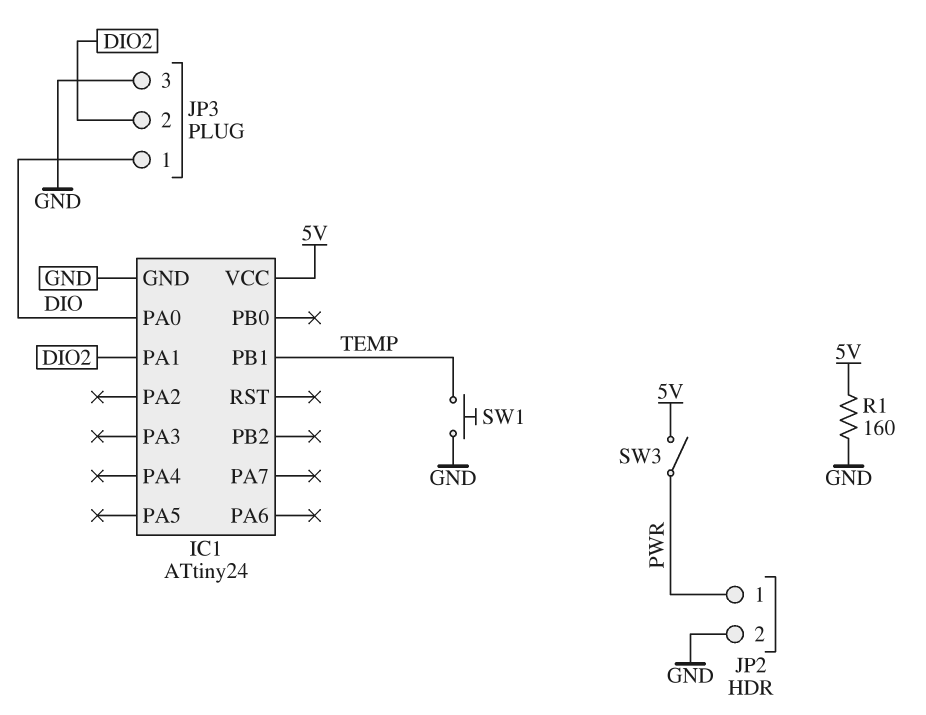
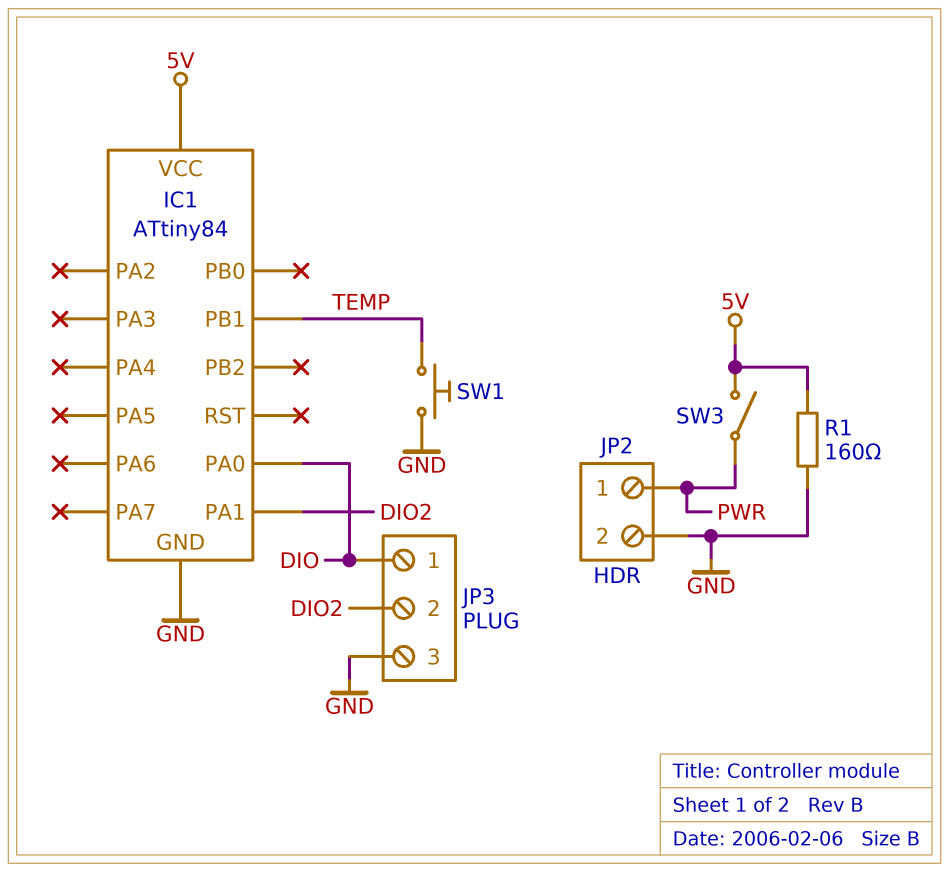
IC1: ATtiny24 -> ATtiny84

